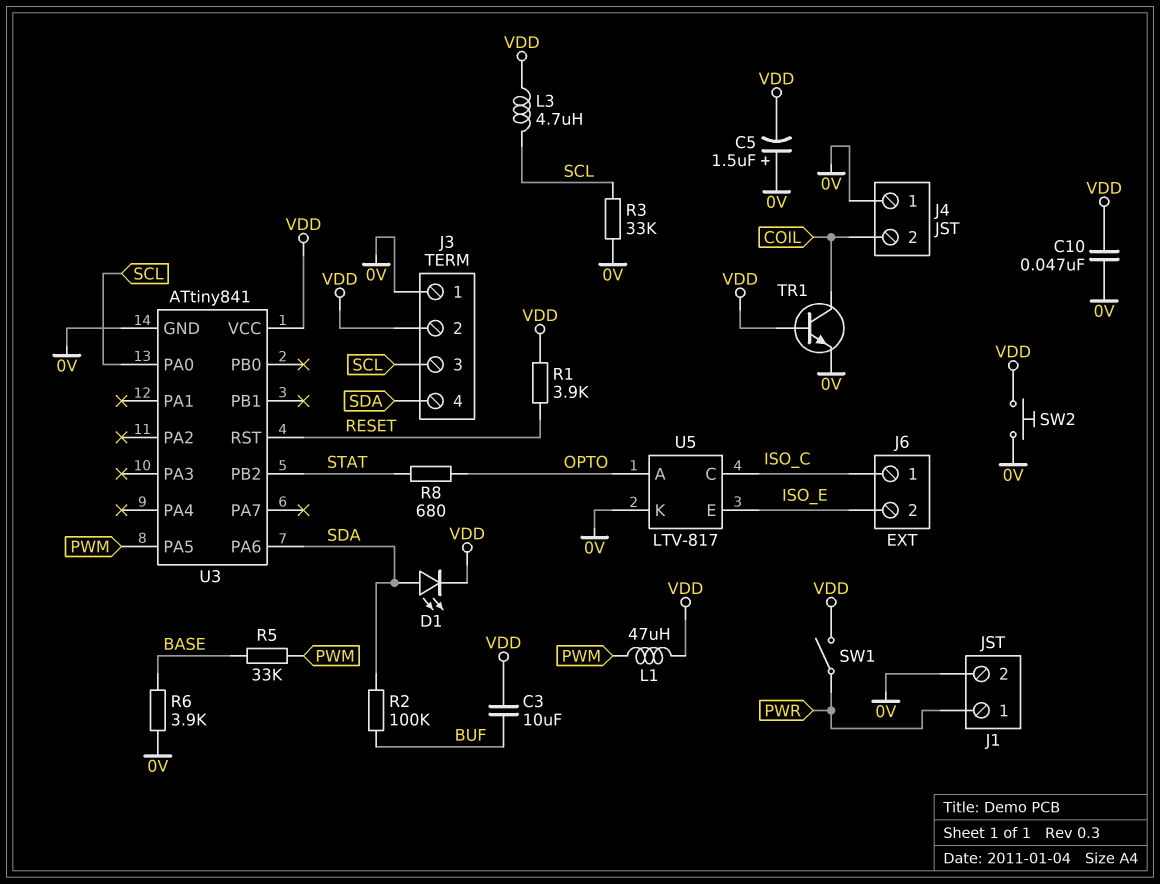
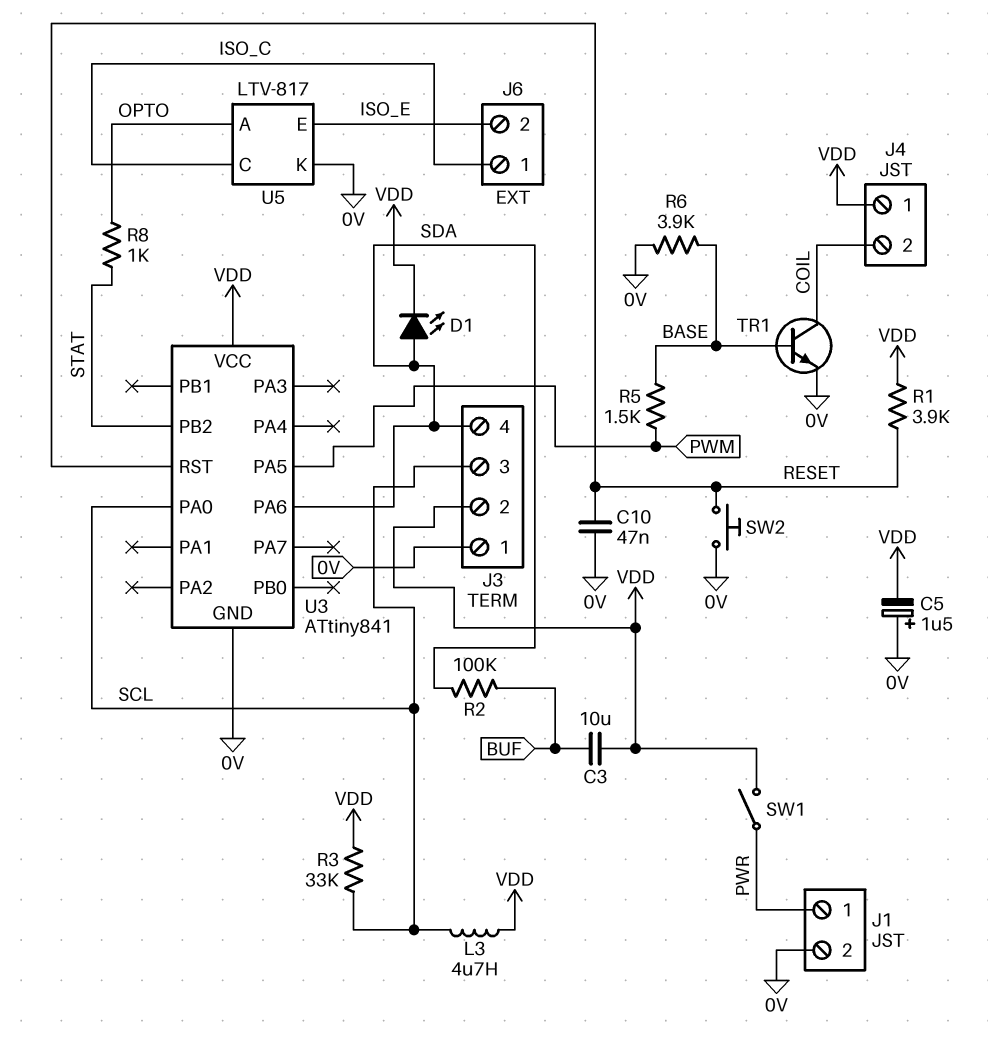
C10: 47nF (0V, VDD) -> 47nF (0V, RESET)
J4 pin 1: 0V -> VDD
L1: 47uH (PWM, VDD) -> none
R3: 33k (0V, SCL) -> 33k (SCL, VDD)
R5: 33k (BASE, PWM) -> 1.5k (BASE, PWM)
R8: 680 (OPTO, STAT) -> 1k (OPTO, STAT)
SW2: button (0V, VDD) -> button (0V, RESET)
TR1: NPN (B VDD, C COIL, E 0V) -> NPN (B BASE, C COIL, E 0V)

